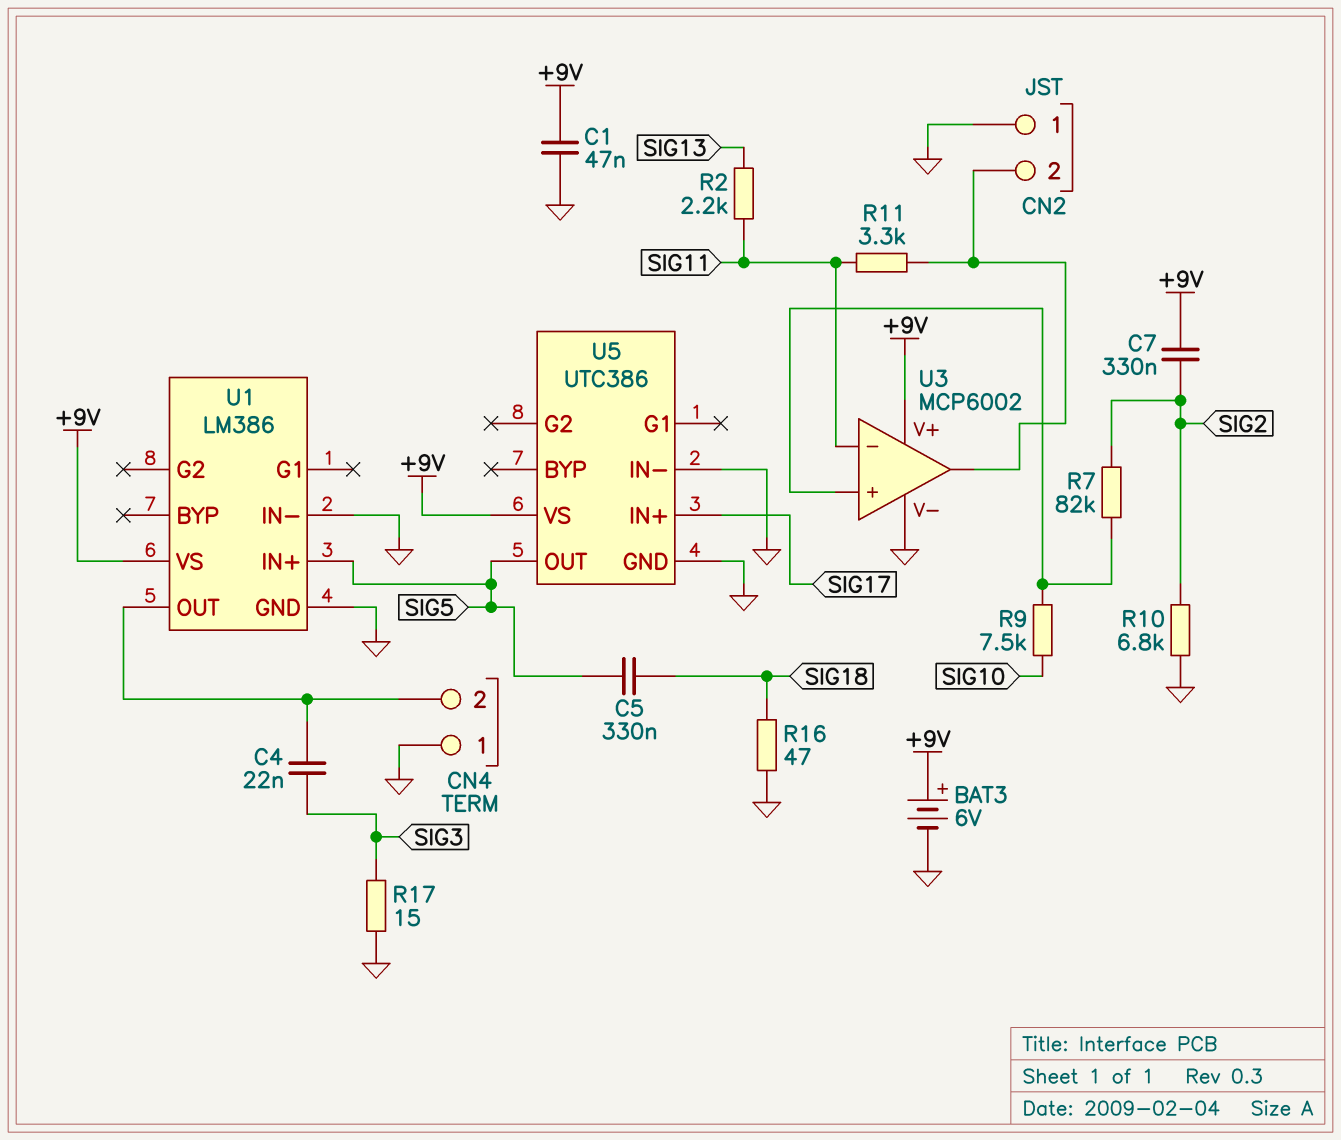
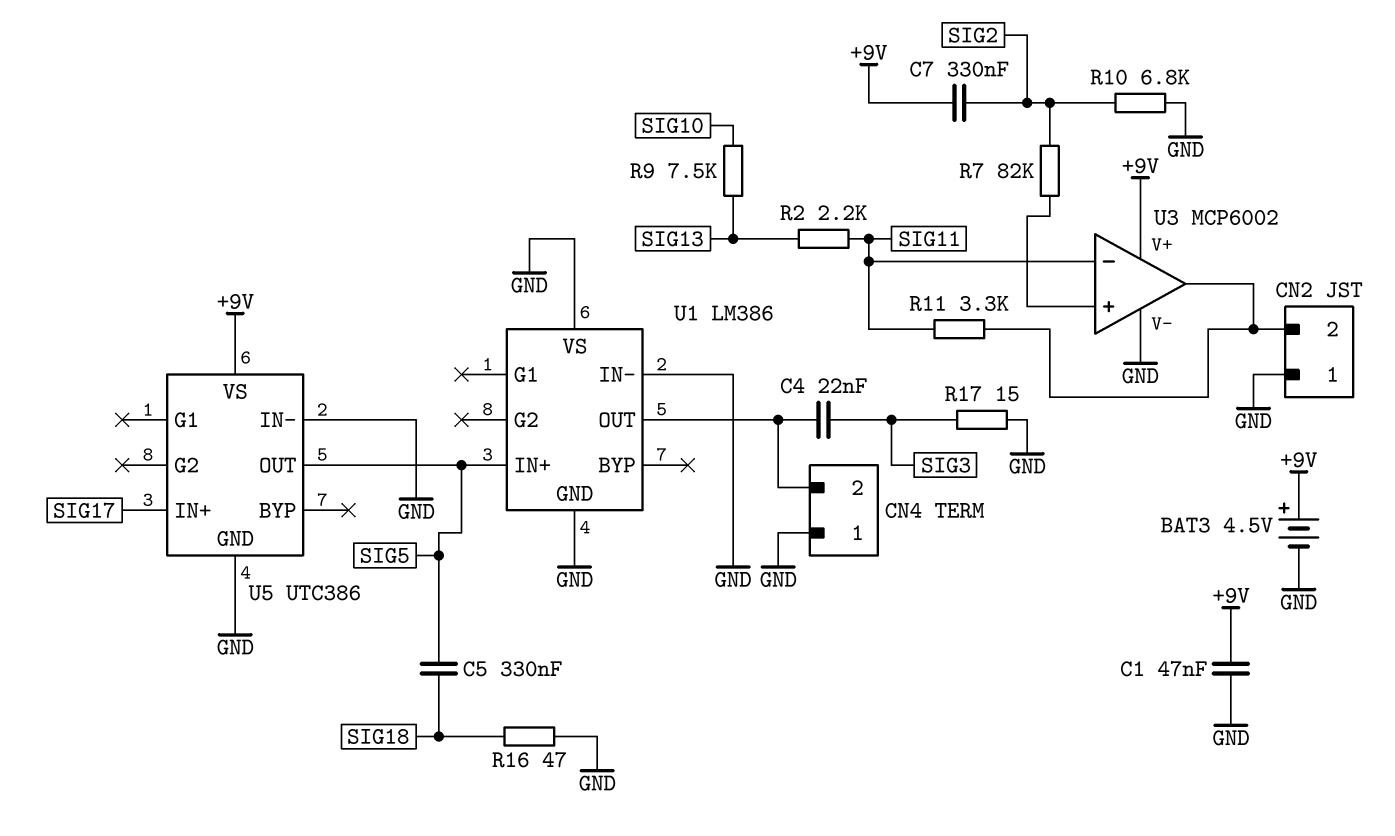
BAT3: 6V (plus +9V, minus GND) -> 4.5V (plus +9V, minus GND)
R9: 7.5k (SIG10, U3/in+) -> 7.5k (SIG10, SIG13)
U1 pin VS: +9V -> GND

